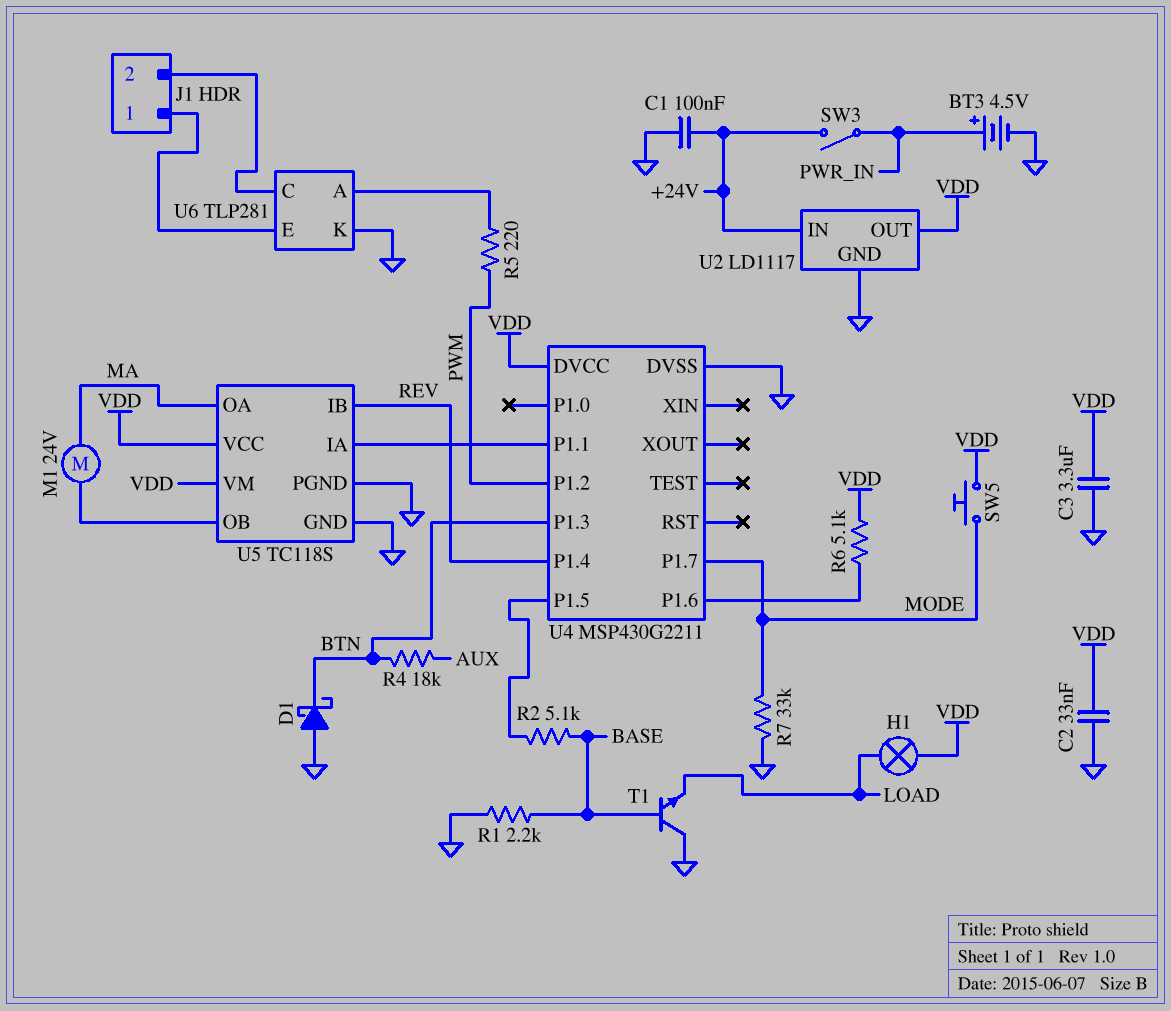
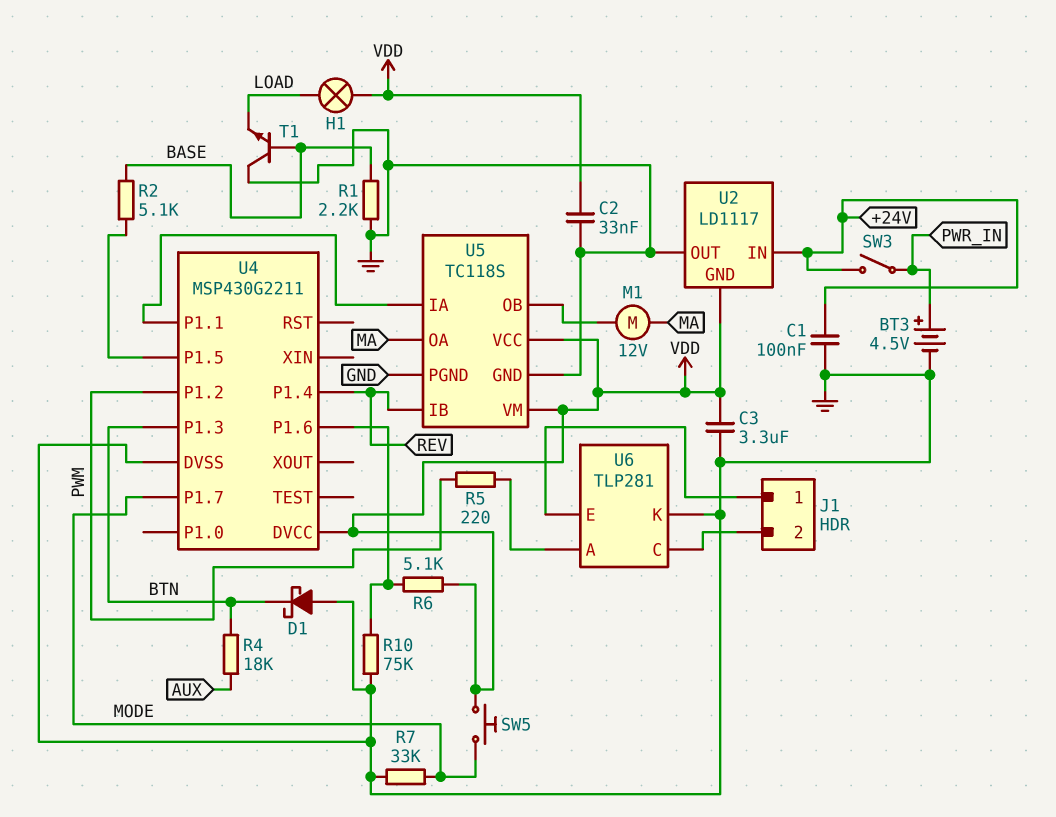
M1: motor 24V (MA, U5/OB) -> motor 12V (MA, U5/OB)
R10: none -> 75k (GND, U4/P1.6)
U2 pin GND: GND -> VDD
U2 pin OUT: VDD -> GND

